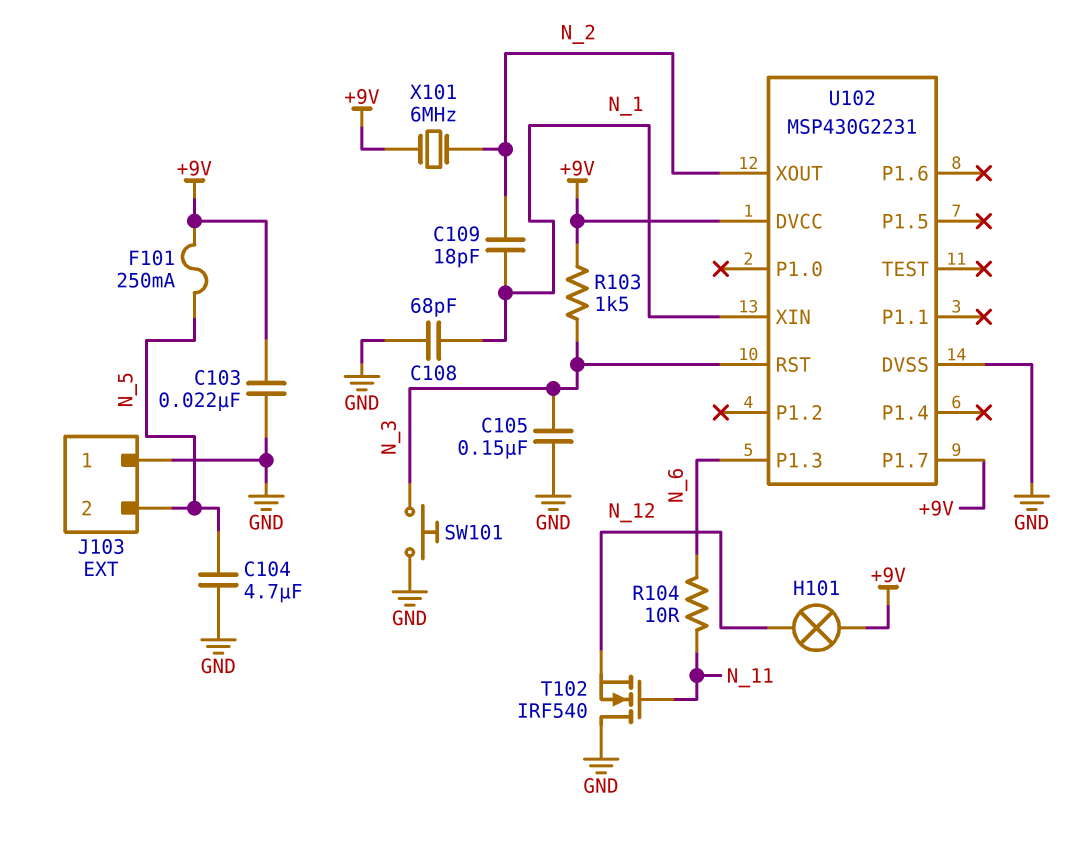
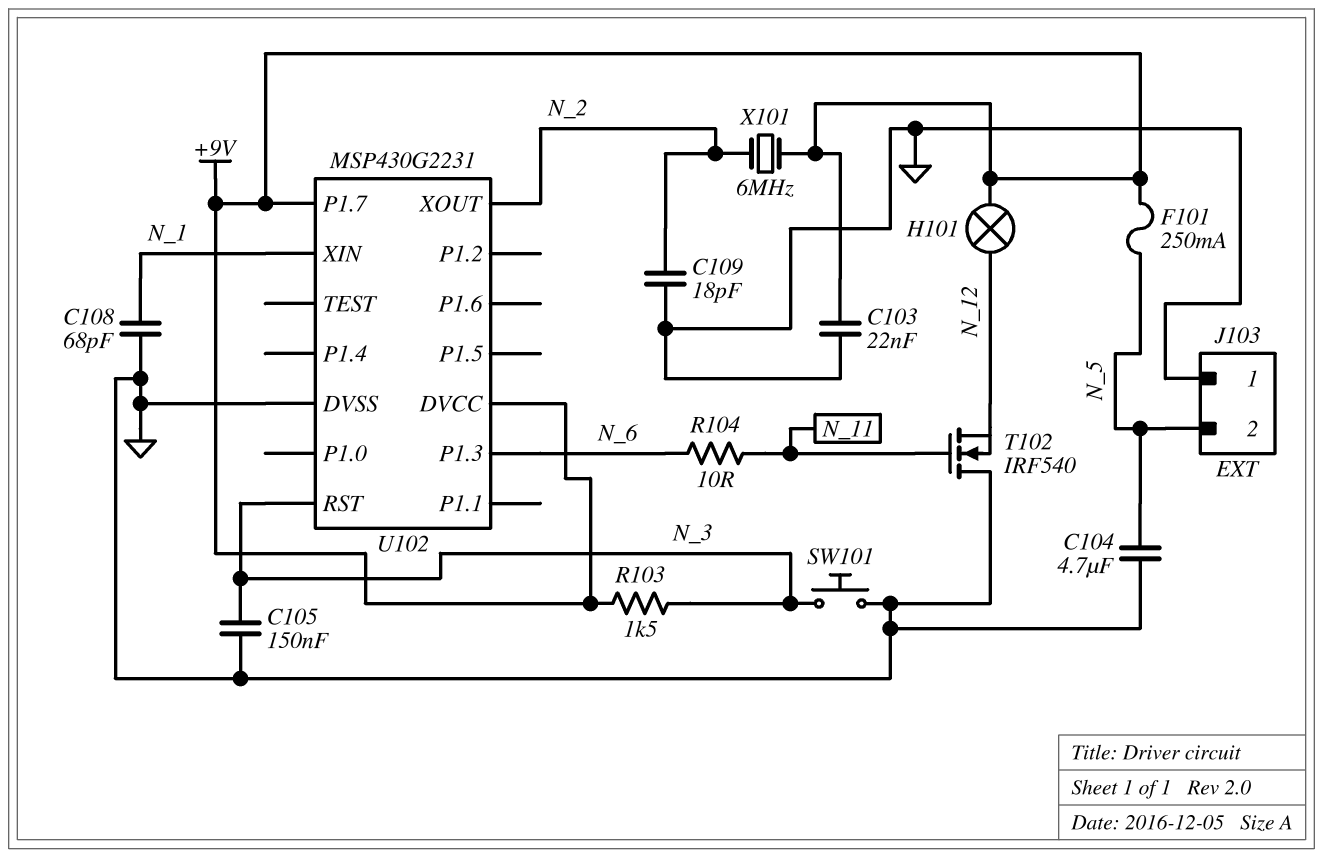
C109: 18pF (N_1, N_2) -> 18pF (GND, N_2)

